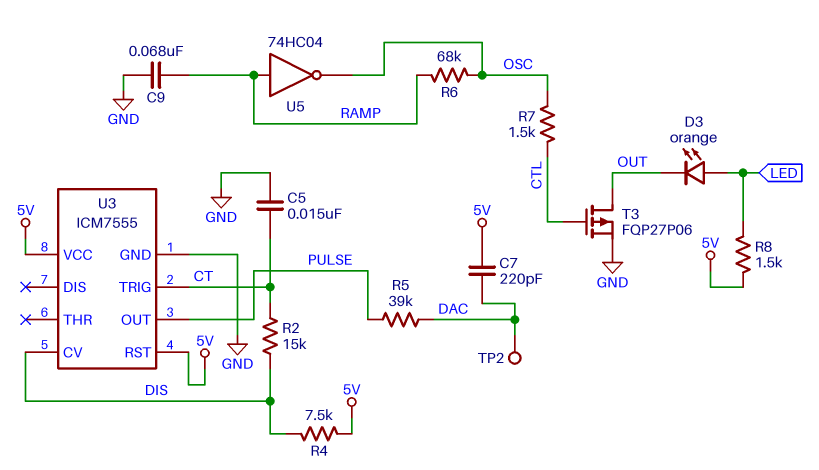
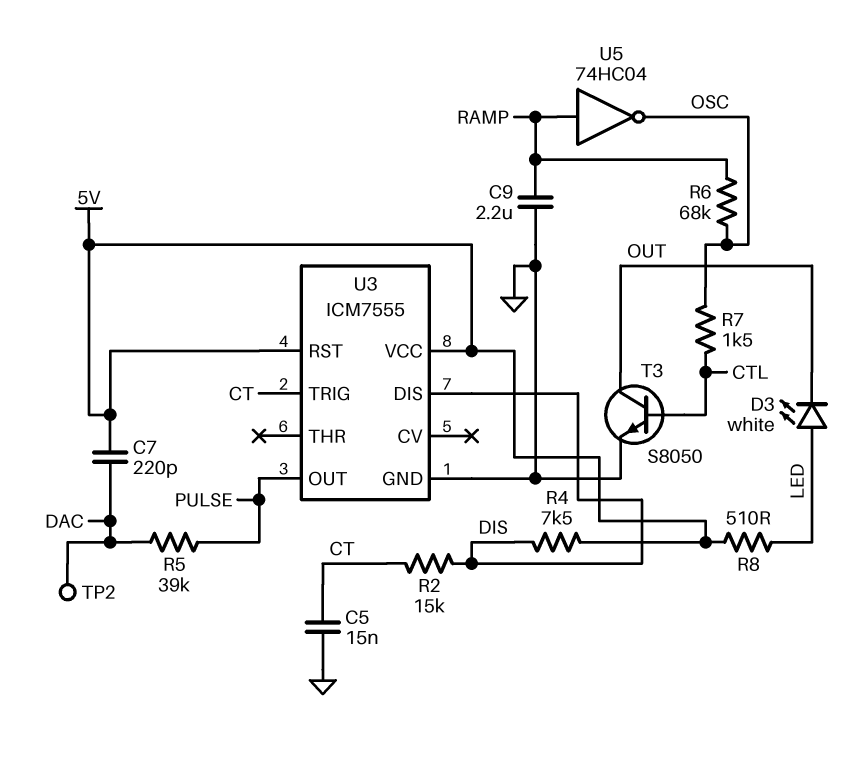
C9: 68nF (GND, RAMP) -> 2.2uF (GND, RAMP)
D3: LED orange (A LED, K OUT) -> LED white (A LED, K OUT)
R8: 1.5k (5V, LED) -> 510 (5V, LED)
T3: PMOS FQP27P06 (G CTL, D OUT, S GND) -> NPN S8050 (B CTL, C OUT, E GND)
U3 pin CV: DIS -> none
U3 pin DIS: none -> DIS

